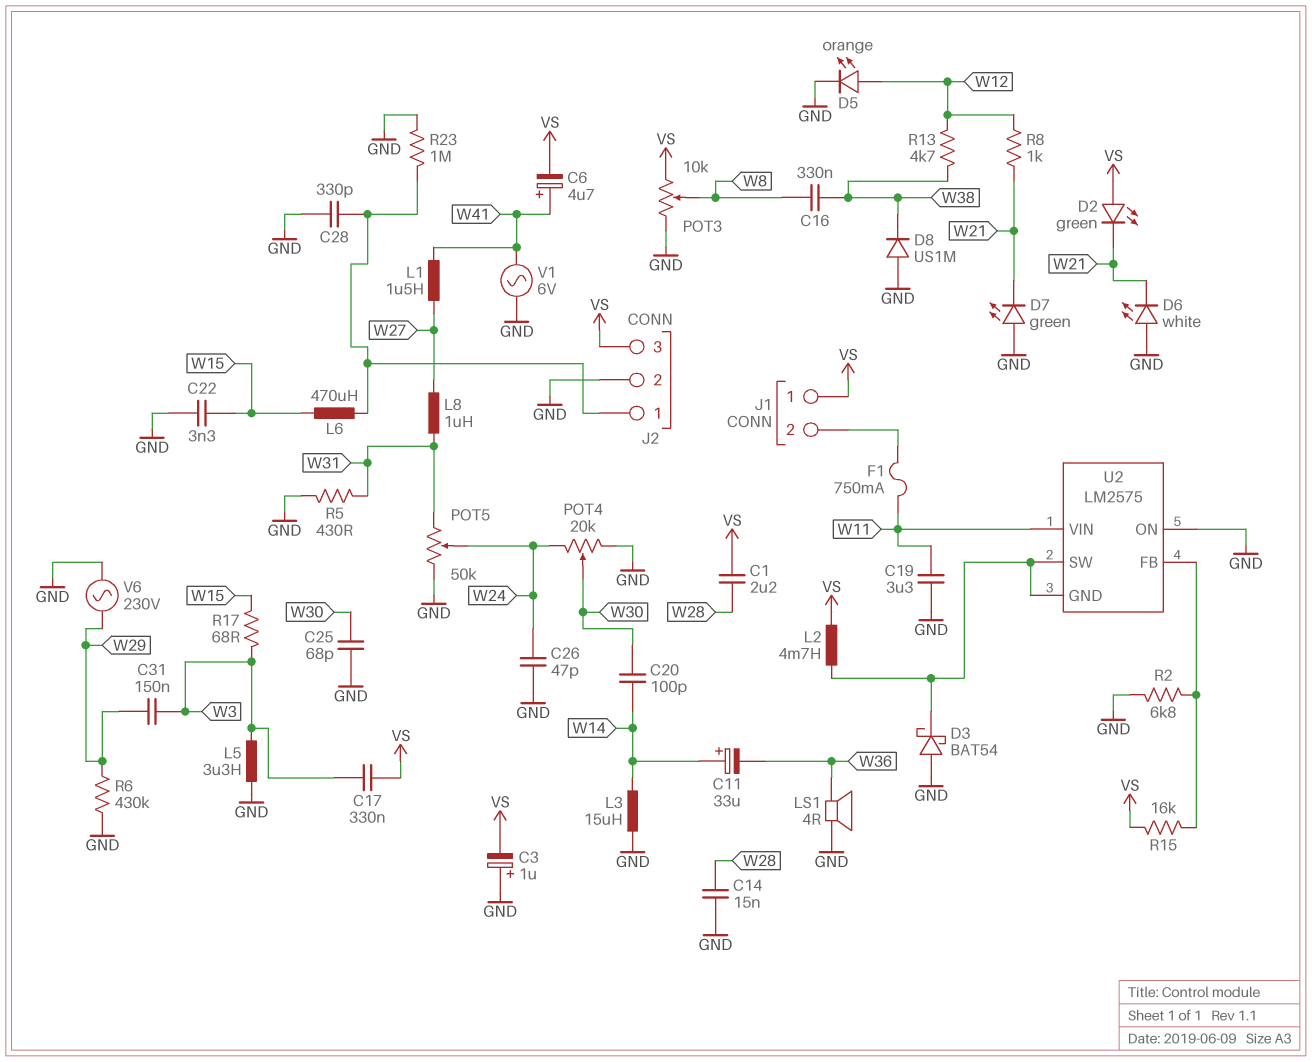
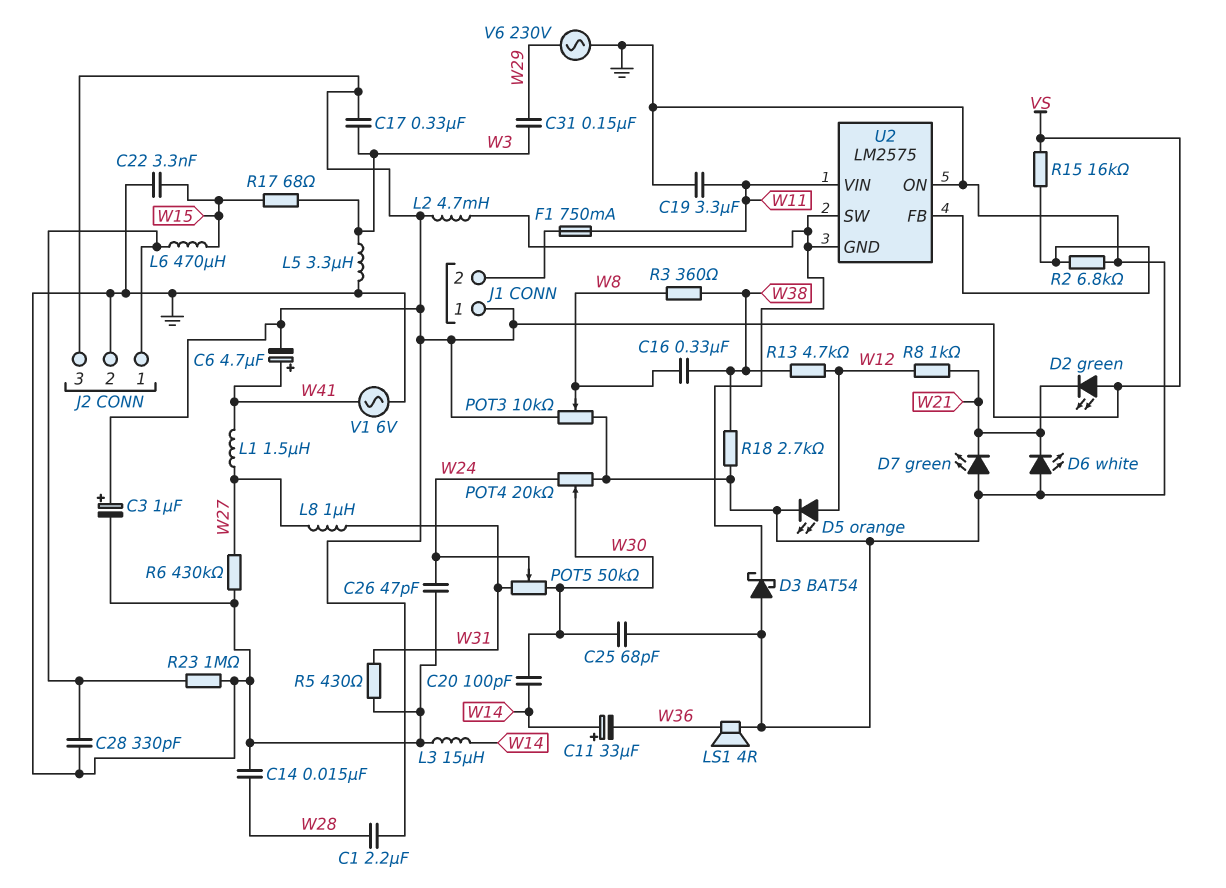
C3: 1uF (plus GND, minus VS) -> 1uF (plus VS, minus GND)
D8: diode US1M (A GND, K W38) -> none
POT5: 50k (GND, W31, wiper W24) -> 50k (W30, W31, wiper W24)
R3: none -> 360 (W8, W38)
R6: 430k (GND, W29) -> 430k (GND, W27)
R18: none -> 2.7k (GND, W38)

